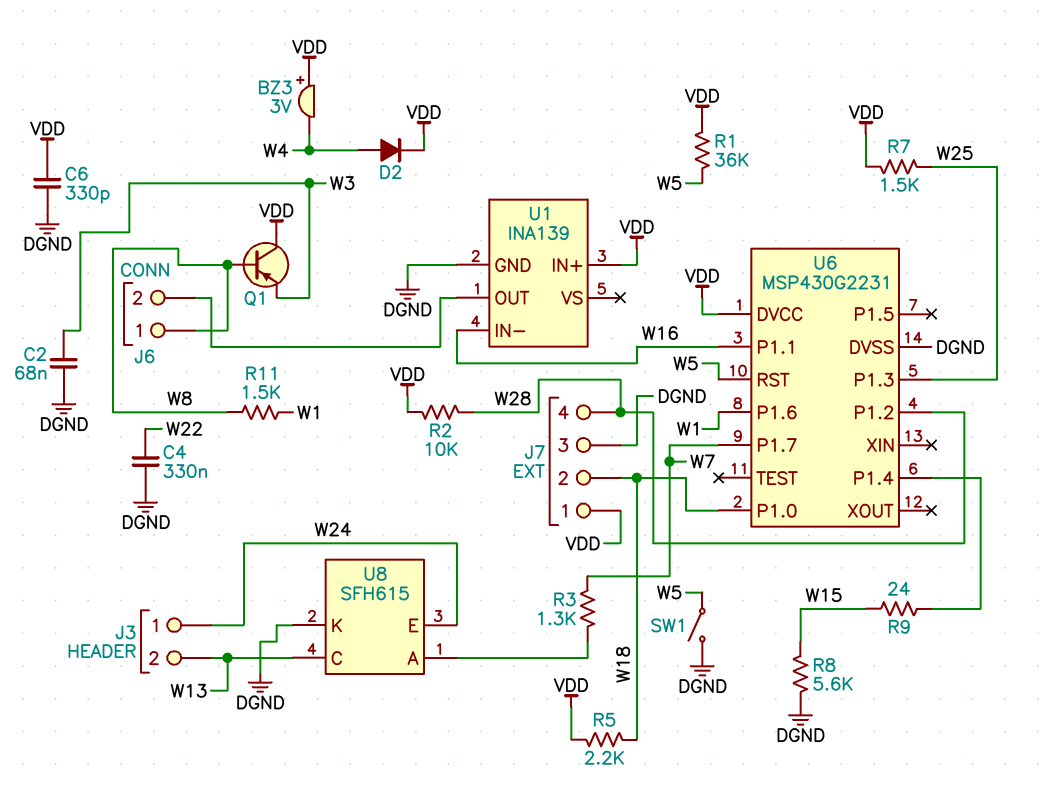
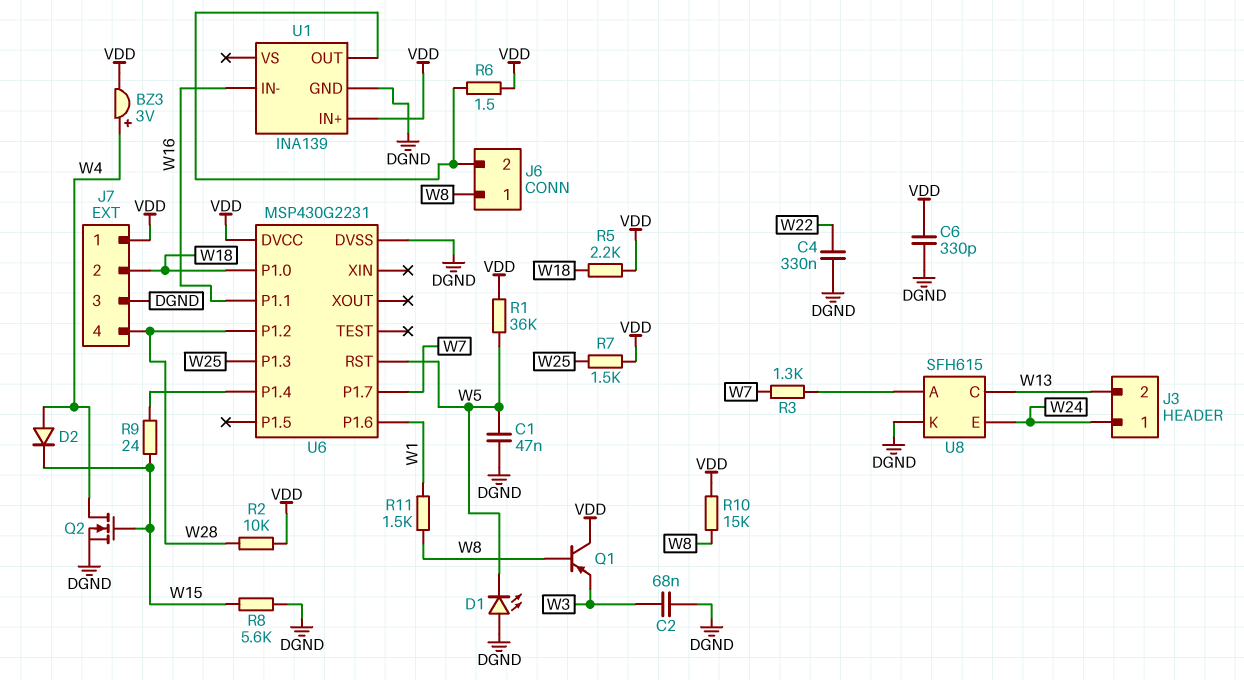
BZ3: buzzer 3V (plus VDD, minus W4) -> buzzer 3V (plus W4, minus VDD)
C1: none -> 47nF (DGND, W5)
D1: none -> LED (A DGND, K W5)
D2: diode (A W4, K VDD) -> diode (A W4, K W15)
Q2: none -> NMOS (G W15, D W4, S DGND)
R6: none -> 1.5 (J6/2, VDD)
R10: none -> 15k (VDD, W8)
SW1: switch (DGND, W5) -> none

